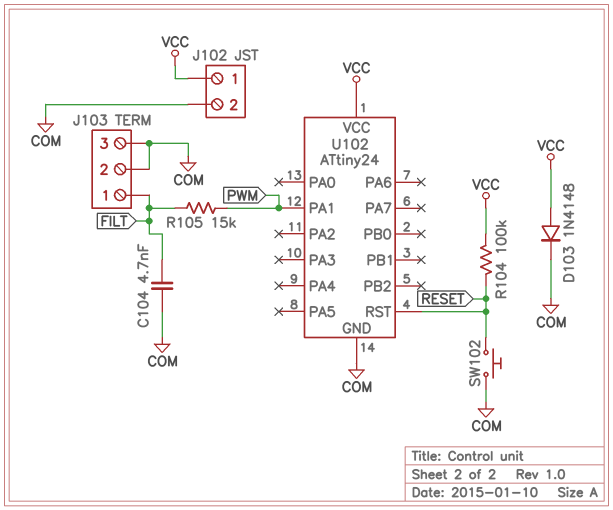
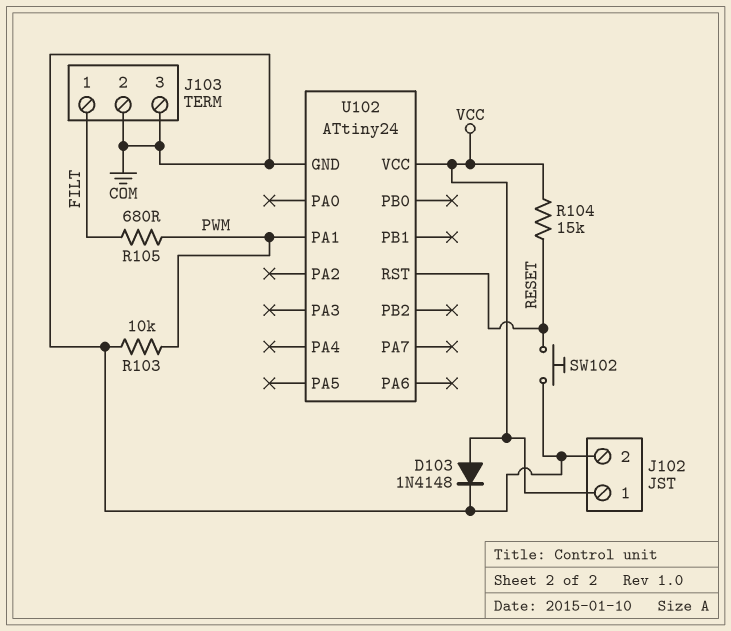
C104: 4.7nF (COM, FILT) -> none
R103: none -> 10k (COM, PWM)
R104: 100k (RESET, VCC) -> 15k (RESET, VCC)
R105: 15k (FILT, PWM) -> 680 (FILT, PWM)

